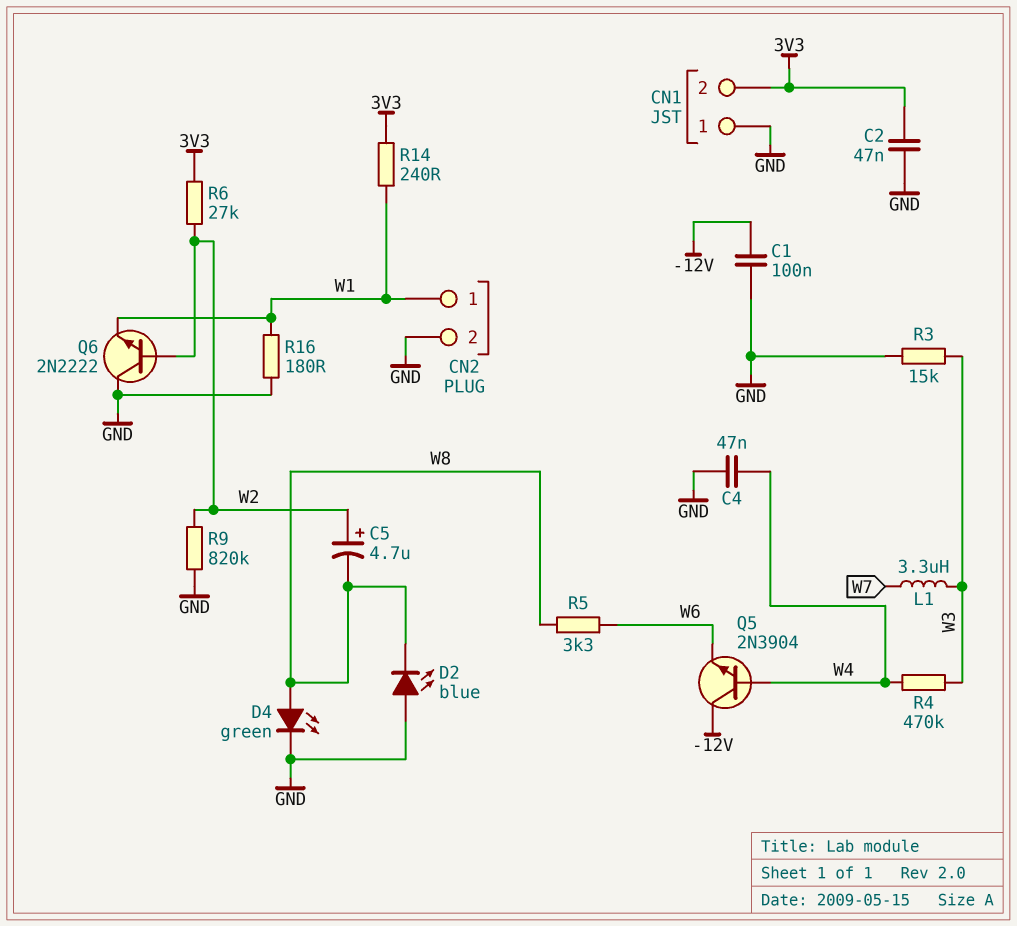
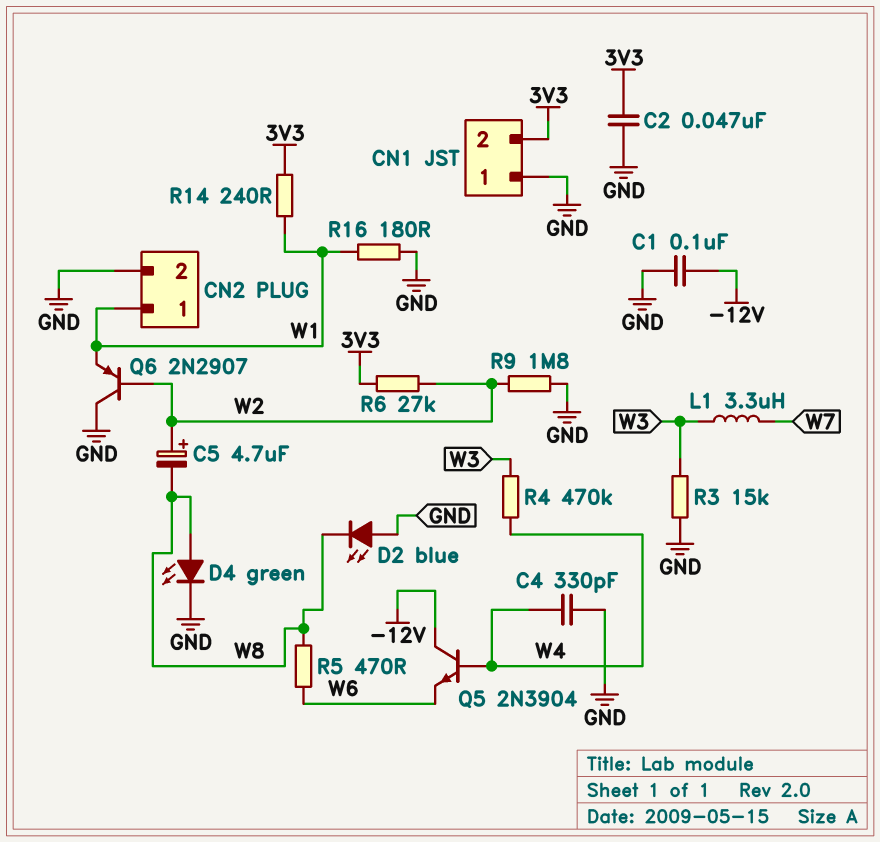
C4: 47nF (GND, W4) -> 330pF (GND, W4)
Q6: NPN 2N2222 (B W2, C GND, E W1) -> PNP 2N2907 (B W2, C GND, E W1)
R5: 3.3k (W6, W8) -> 470 (W6, W8)
R9: 820k (GND, W2) -> 1.8M (GND, W2)

